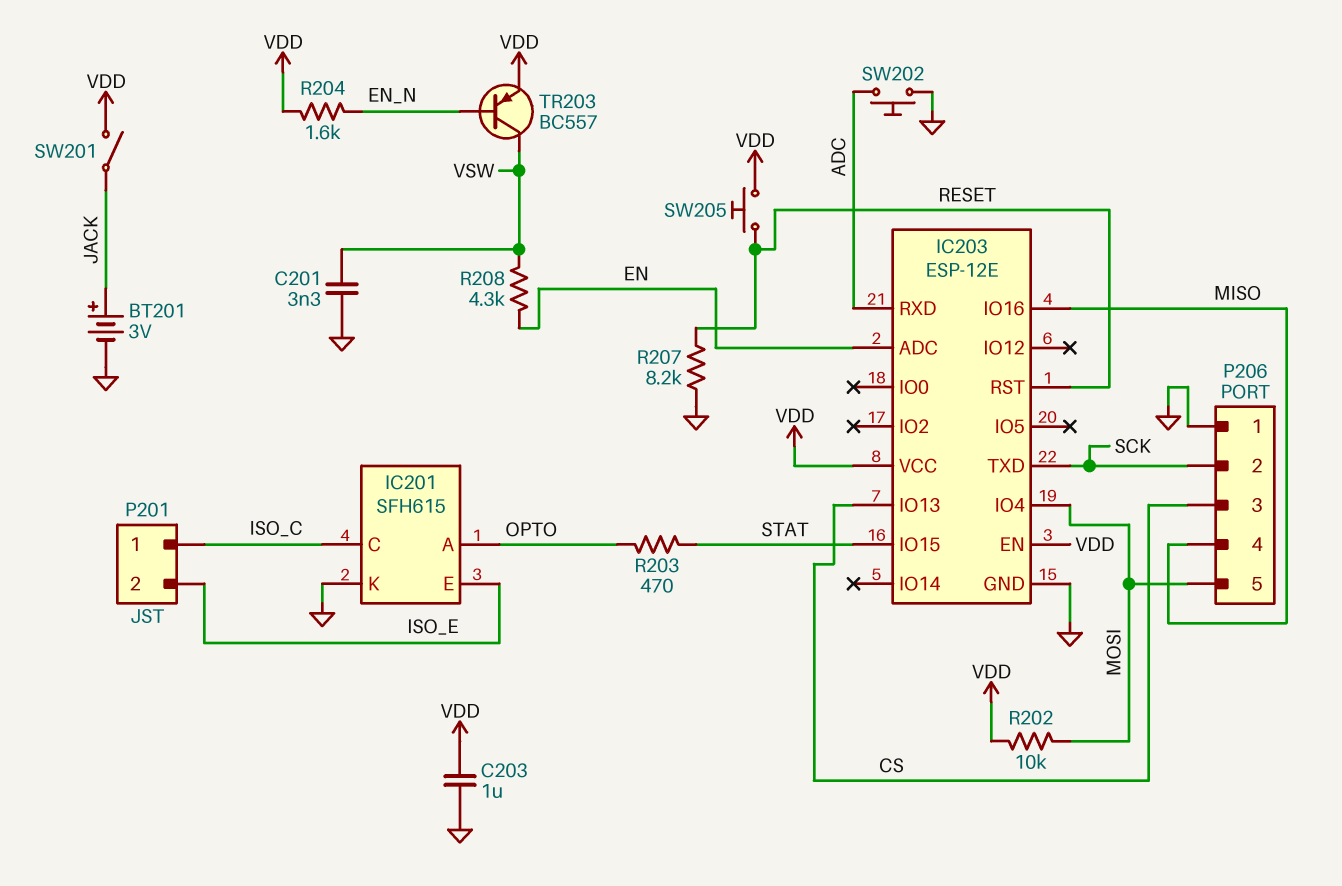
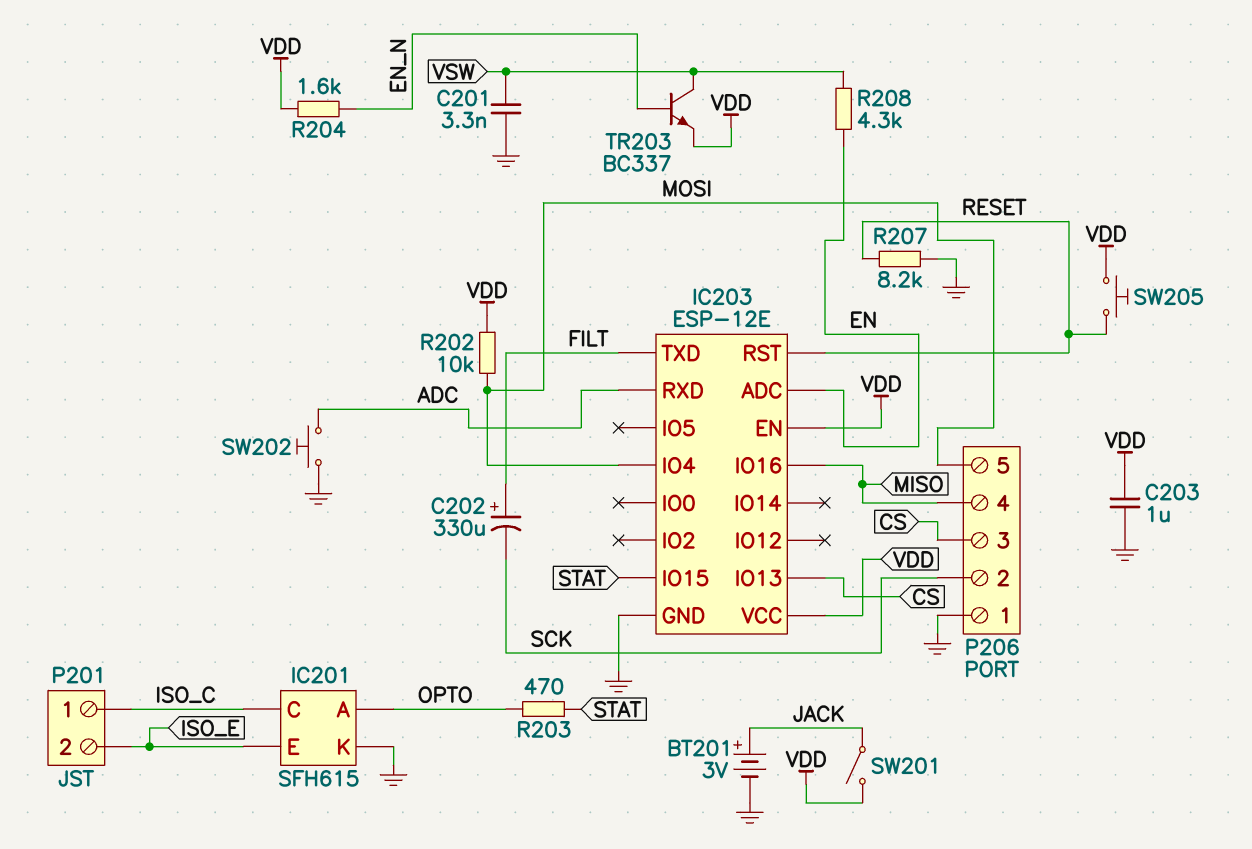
C202: none -> 330uF (plus FILT, minus SCK)
IC203 pin TXD: SCK -> FILT
TR203: PNP BC557 (B EN_N, C VSW, E VDD) -> NPN BC337 (B EN_N, C VSW, E VDD)

